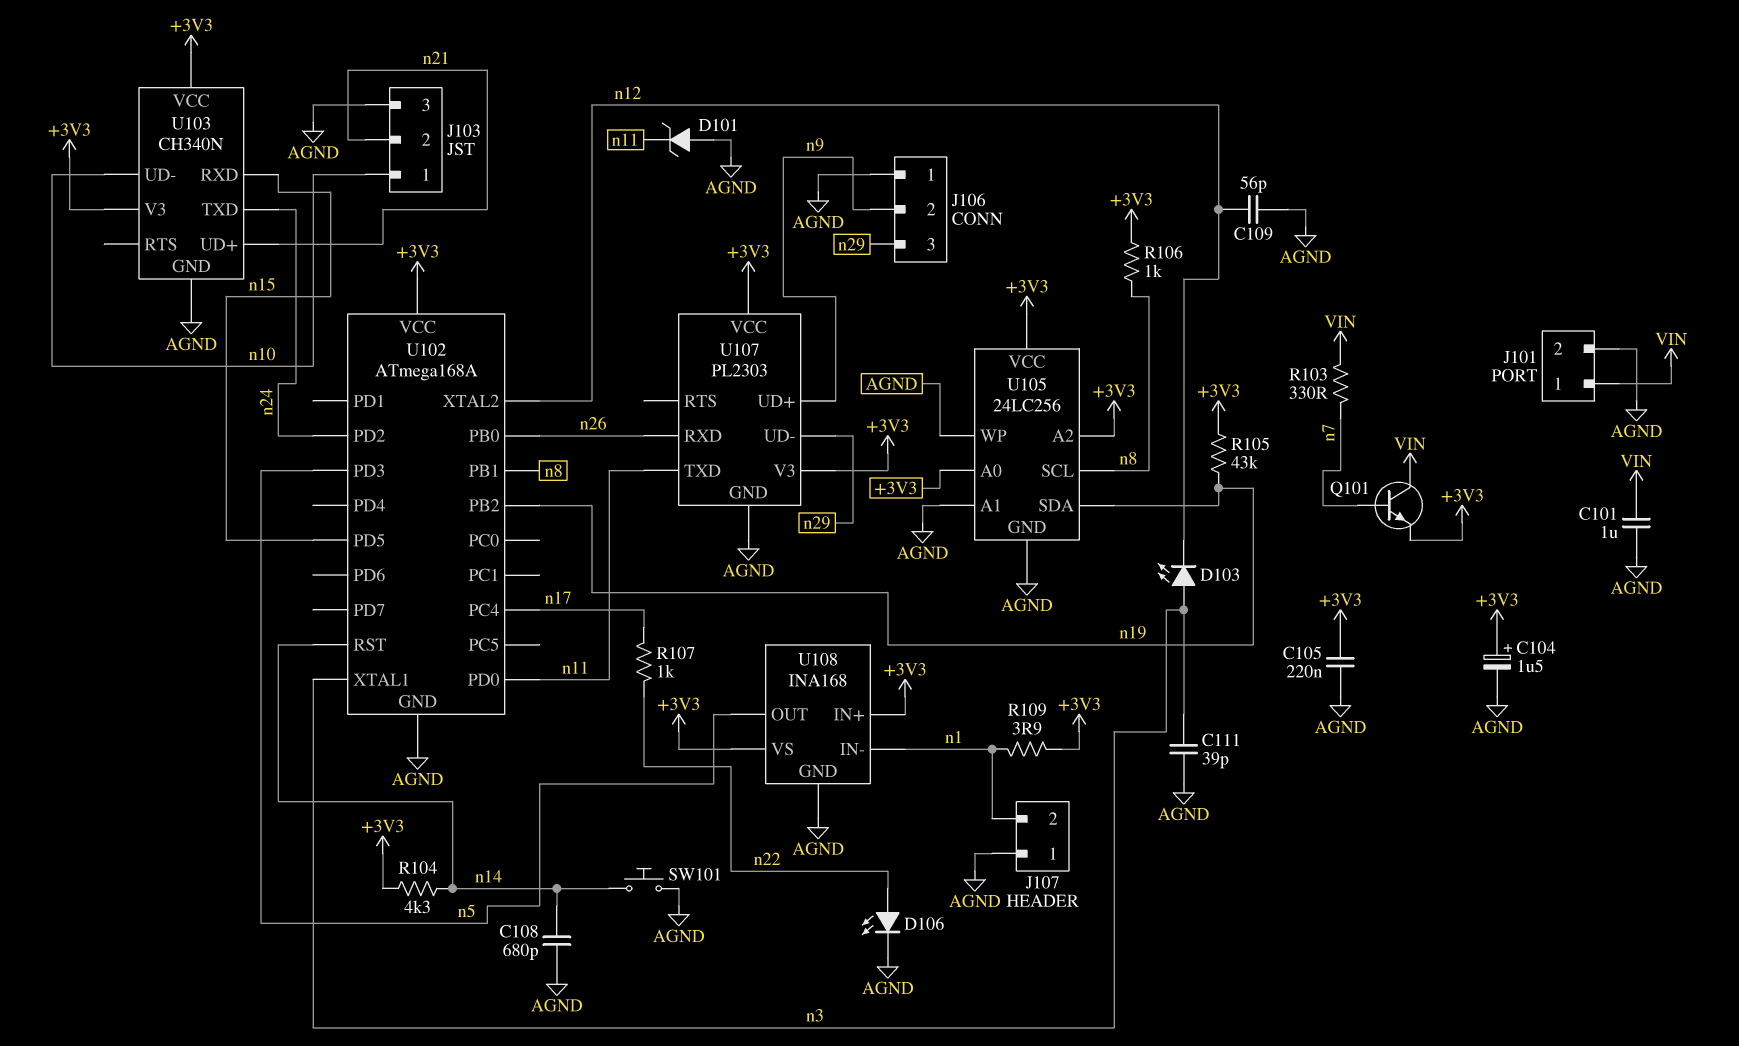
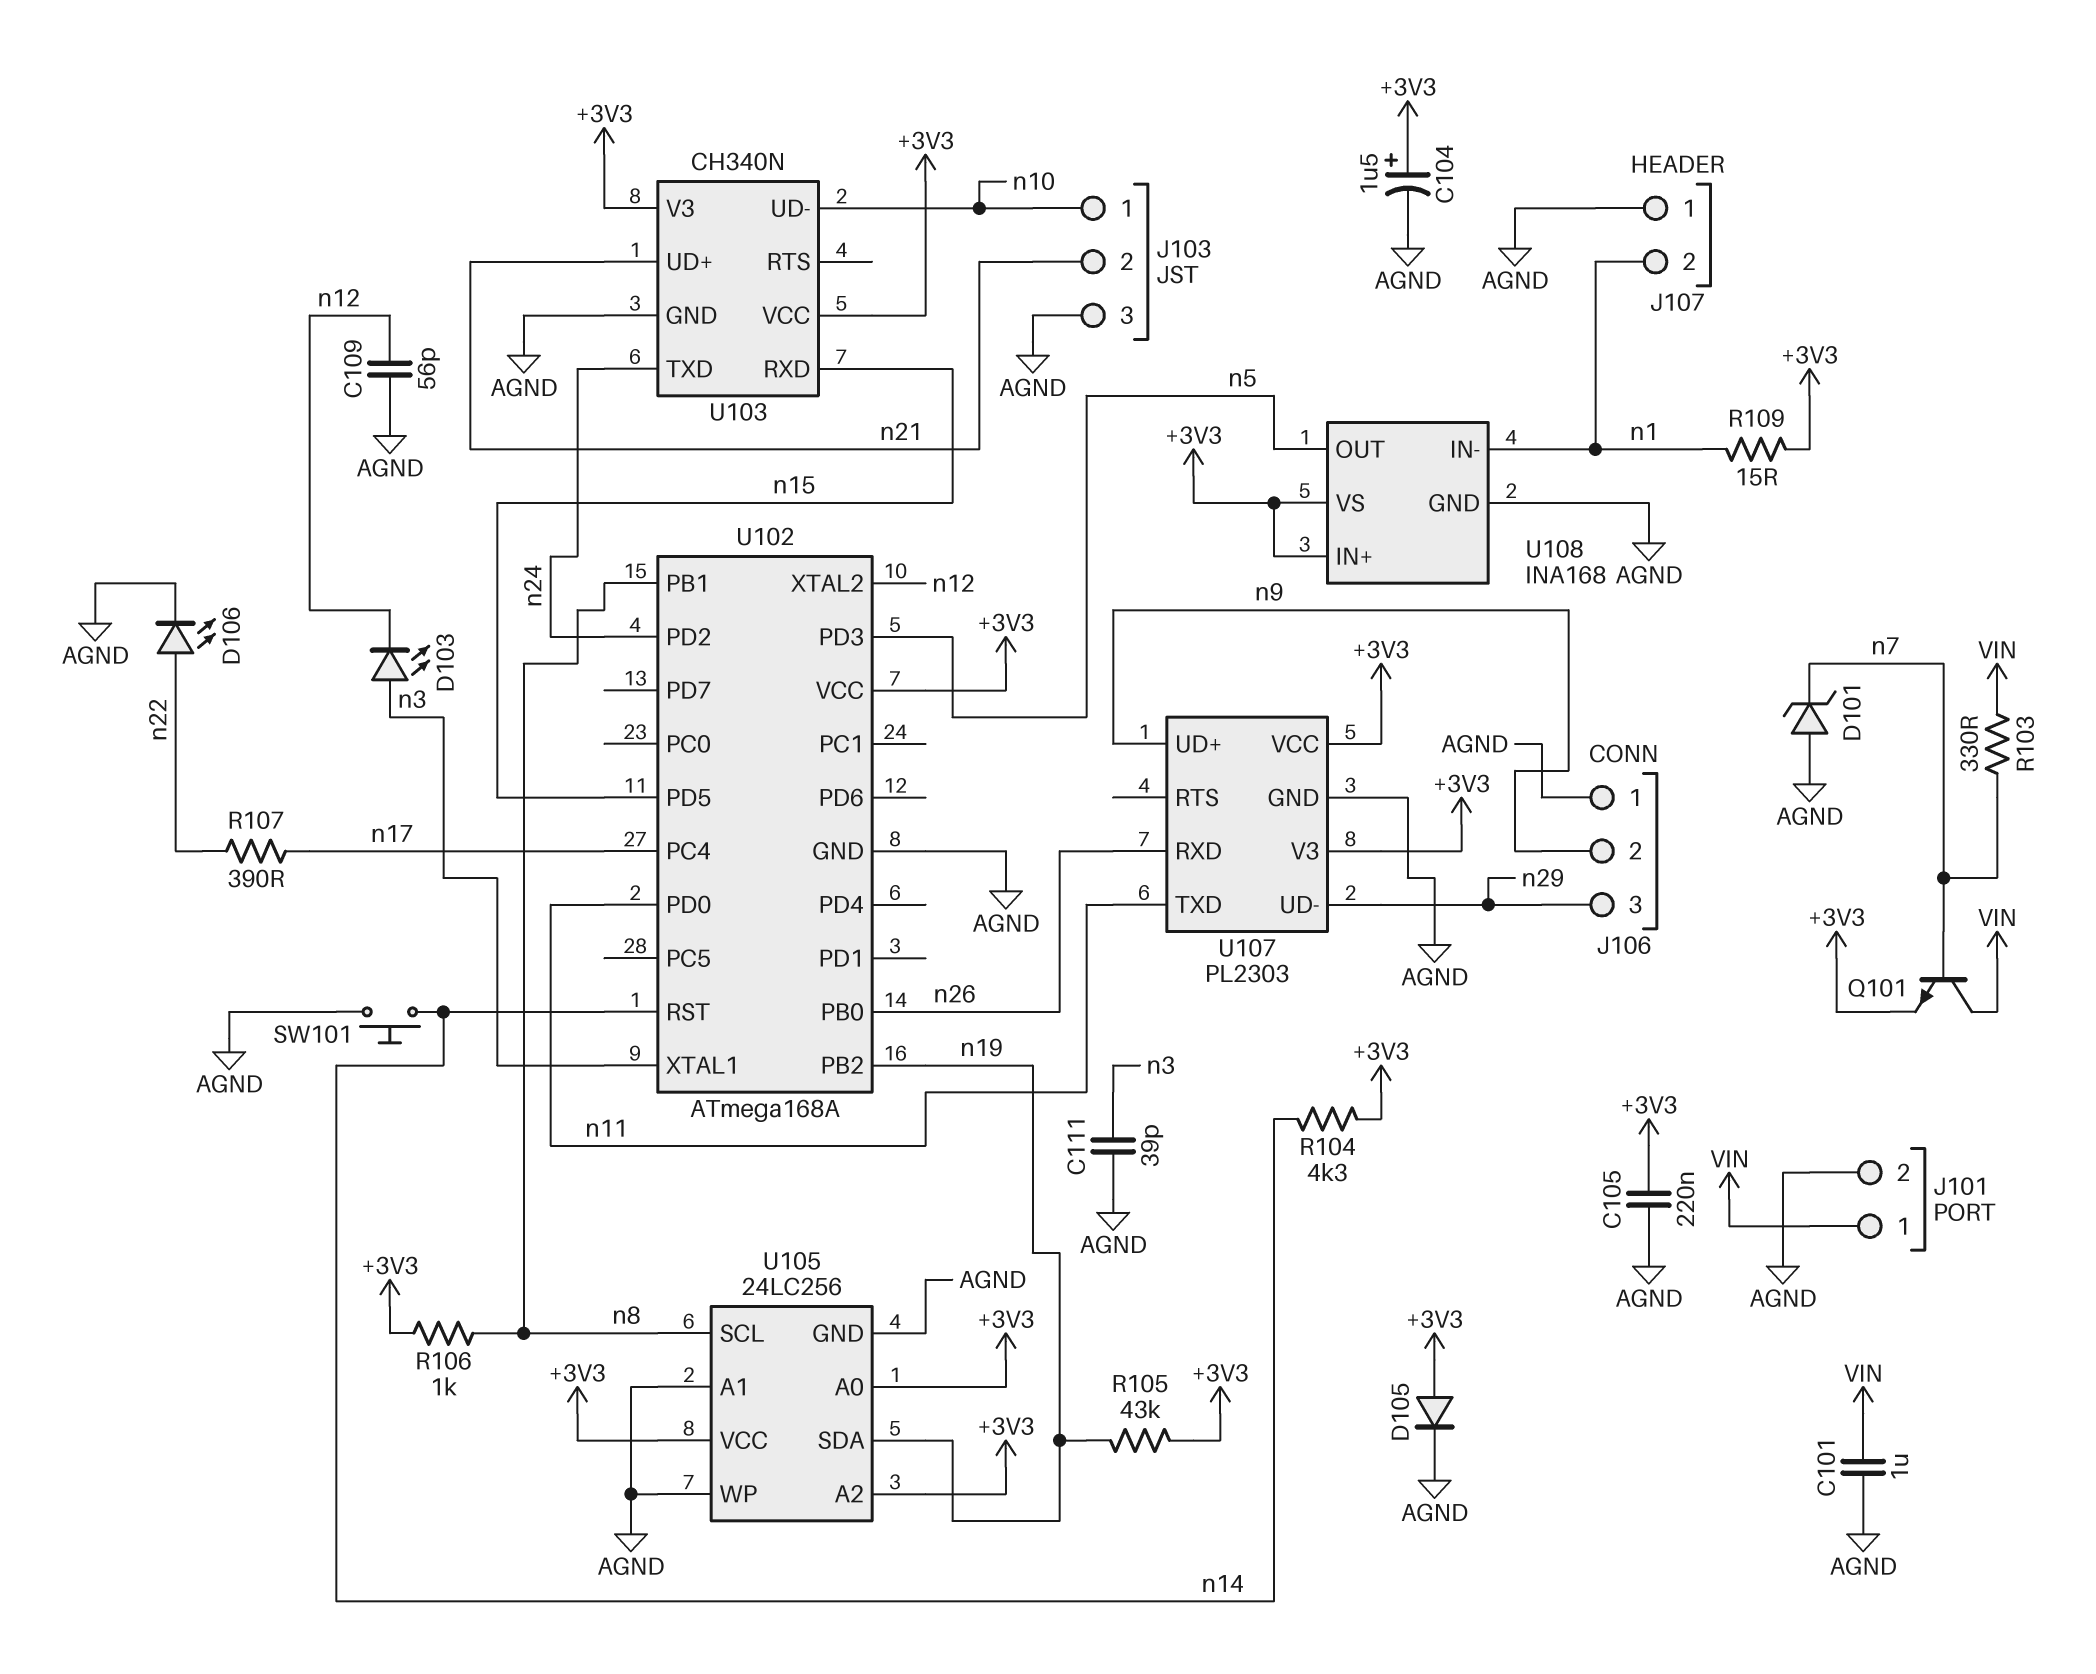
C108: 680pF (AGND, n14) -> none
D101: zener (A AGND, K n11) -> zener (A AGND, K n7)
D105: none -> diode (A +3V3, K AGND)
R107: 1k (n17, n22) -> 390 (n17, n22)
R109: 3.9 (+3V3, n1) -> 15 (+3V3, n1)

